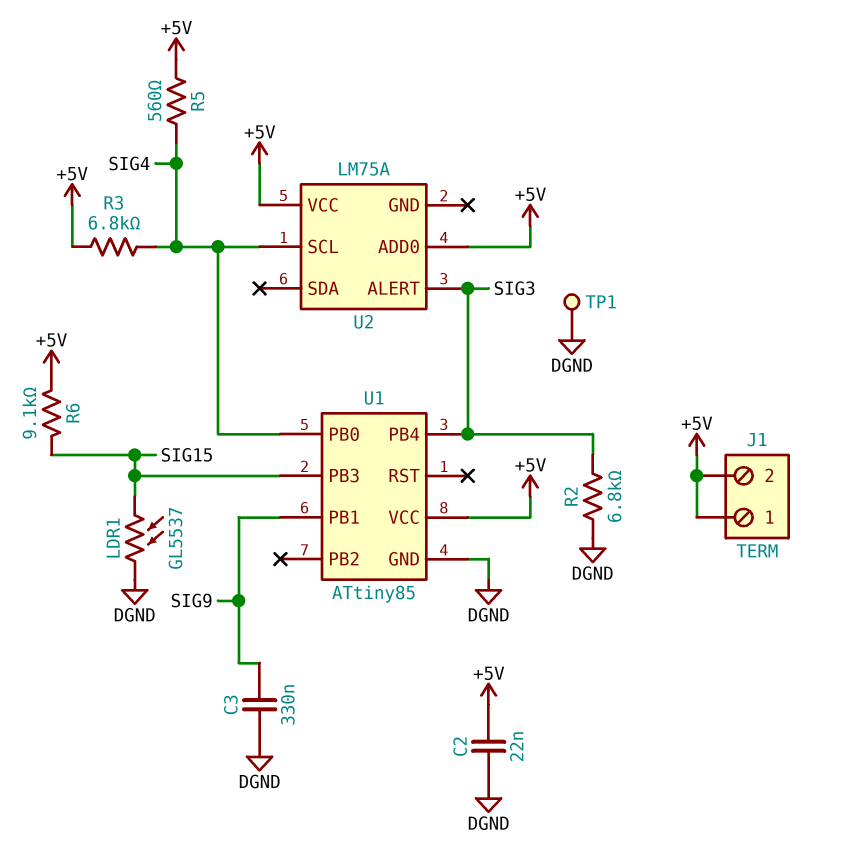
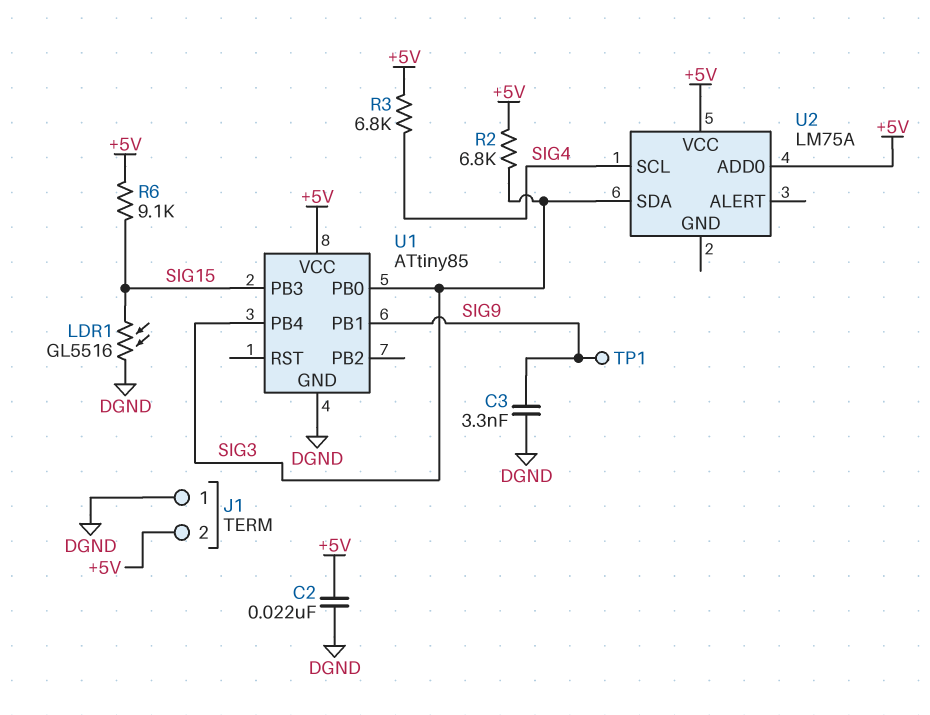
C3: 330nF (DGND, SIG9) -> 3.3nF (DGND, SIG9)
J1 pin 1: +5V -> DGND
LDR1: GL5537 (DGND, SIG15) -> GL5516 (DGND, SIG15)
R2: 6.8k (DGND, SIG3) -> 6.8k (+5V, SIG3)
R5: 560 (+5V, SIG4) -> none
TP1: test point (DGND) -> test point (SIG9)
U1 pin PB0: SIG4 -> SIG3
U2 pin ALERT: SIG3 -> none
U2 pin SDA: none -> SIG3

